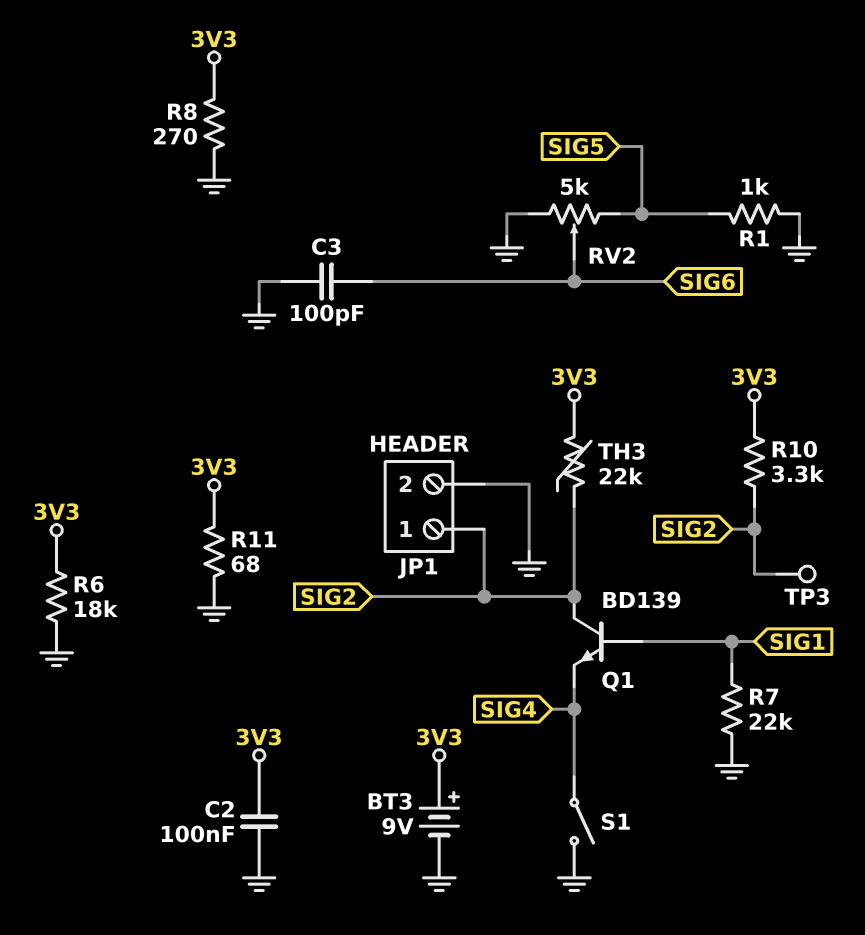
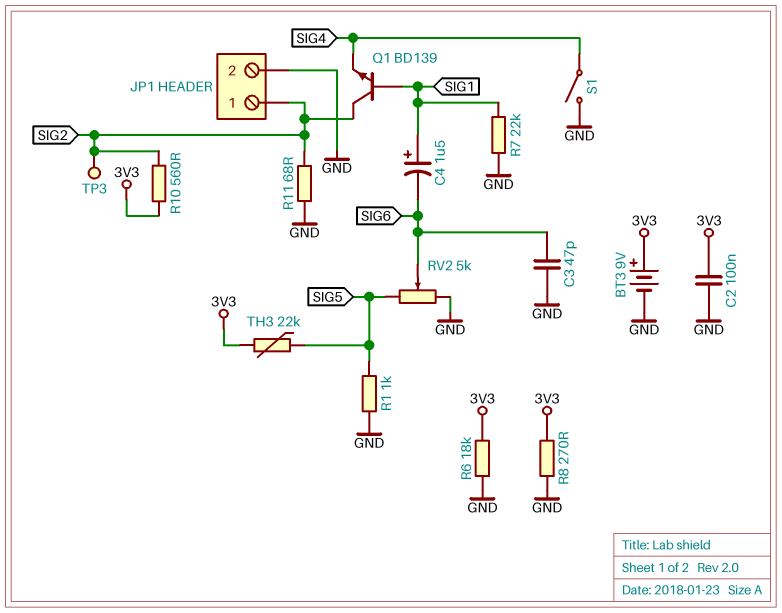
C3: 100pF (GND, SIG6) -> 47pF (GND, SIG6)
C4: none -> 1.5uF (plus SIG1, minus SIG6)
R10: 3.3k (3V3, SIG2) -> 560 (3V3, SIG2)
R11: 68 (3V3, GND) -> 68 (GND, SIG2)
TH3: 22k (3V3, SIG2) -> 22k (3V3, SIG5)

